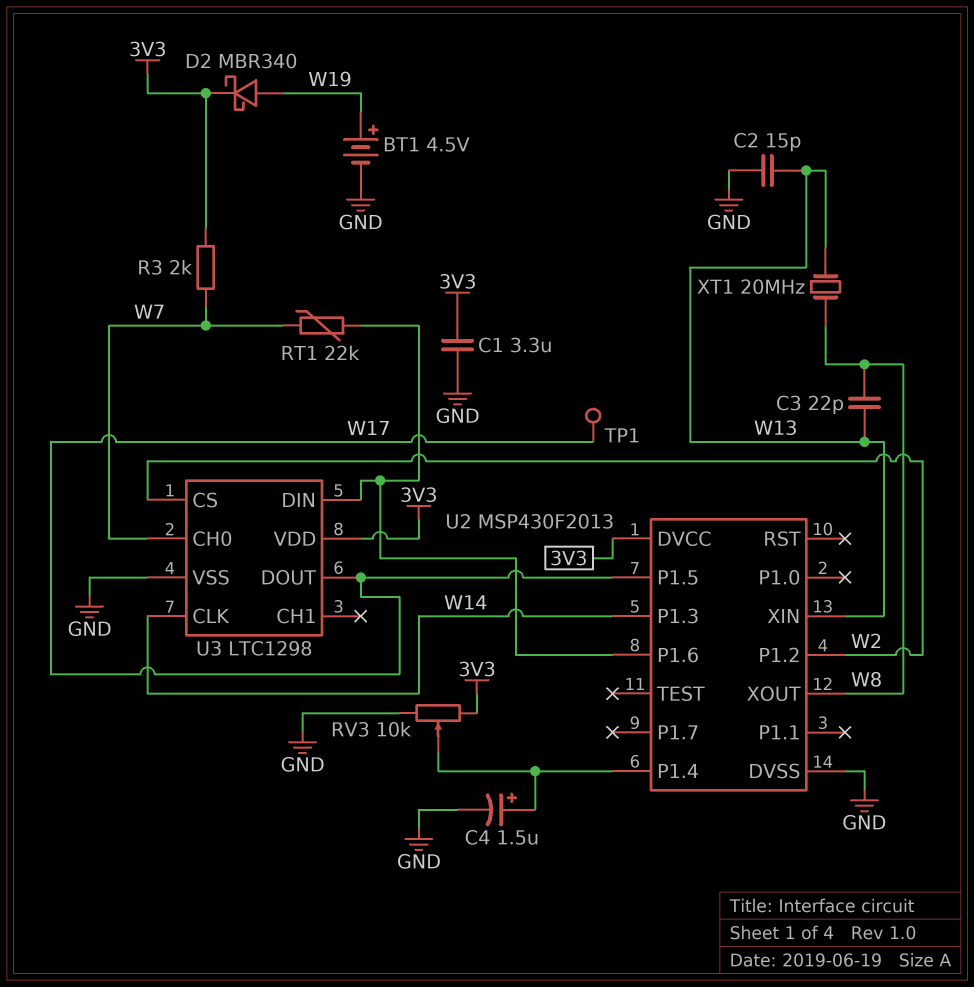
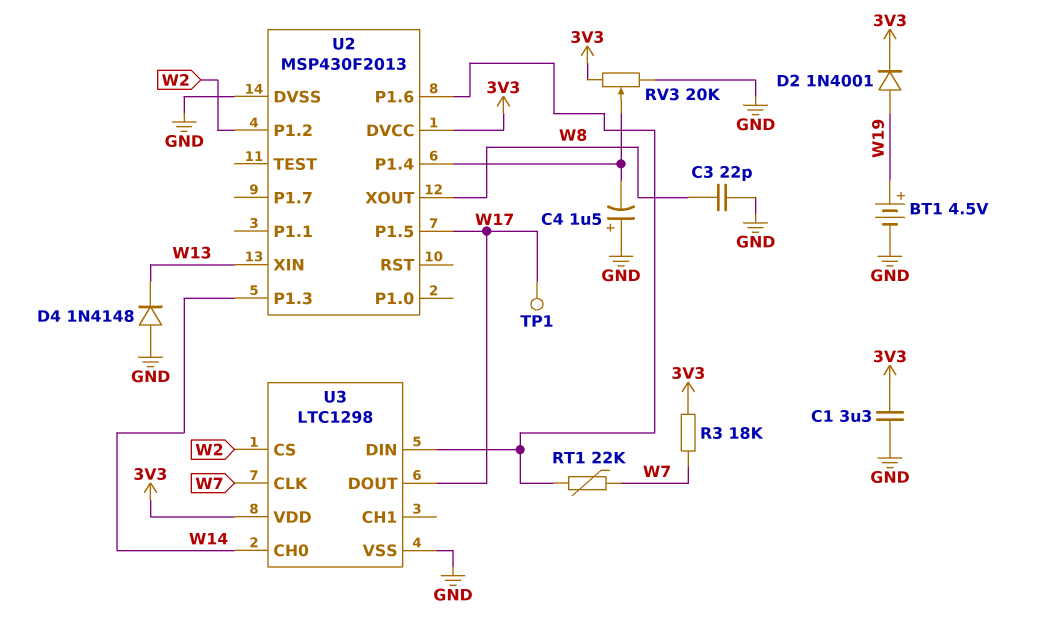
C2: 15pF (GND, W13) -> none
C3: 22pF (W8, W13) -> 22pF (GND, W8)
C4: 1.5uF (plus U2/P1.4, minus GND) -> 1.5uF (plus GND, minus U2/P1.4)
D2: schottky MBR340 (A W19, K 3V3) -> diode 1N4001 (A W19, K 3V3)
D4: none -> diode 1N4148 (A GND, K W13)
R3: 2k (3V3, W7) -> 18k (3V3, W7)
RV3: 10k (3V3, GND, wiper U2/P1.4) -> 20k (3V3, GND, wiper U2/P1.4)
U3 pin CH0: W7 -> W14
U3 pin CLK: W14 -> W7
XT1: 20MHz (W8, W13) -> none

